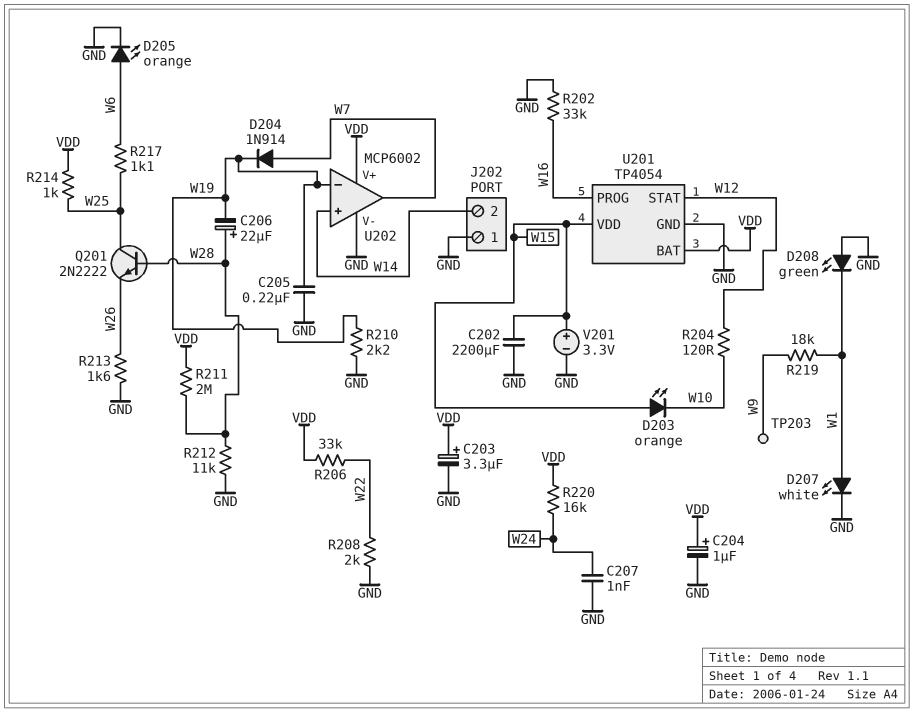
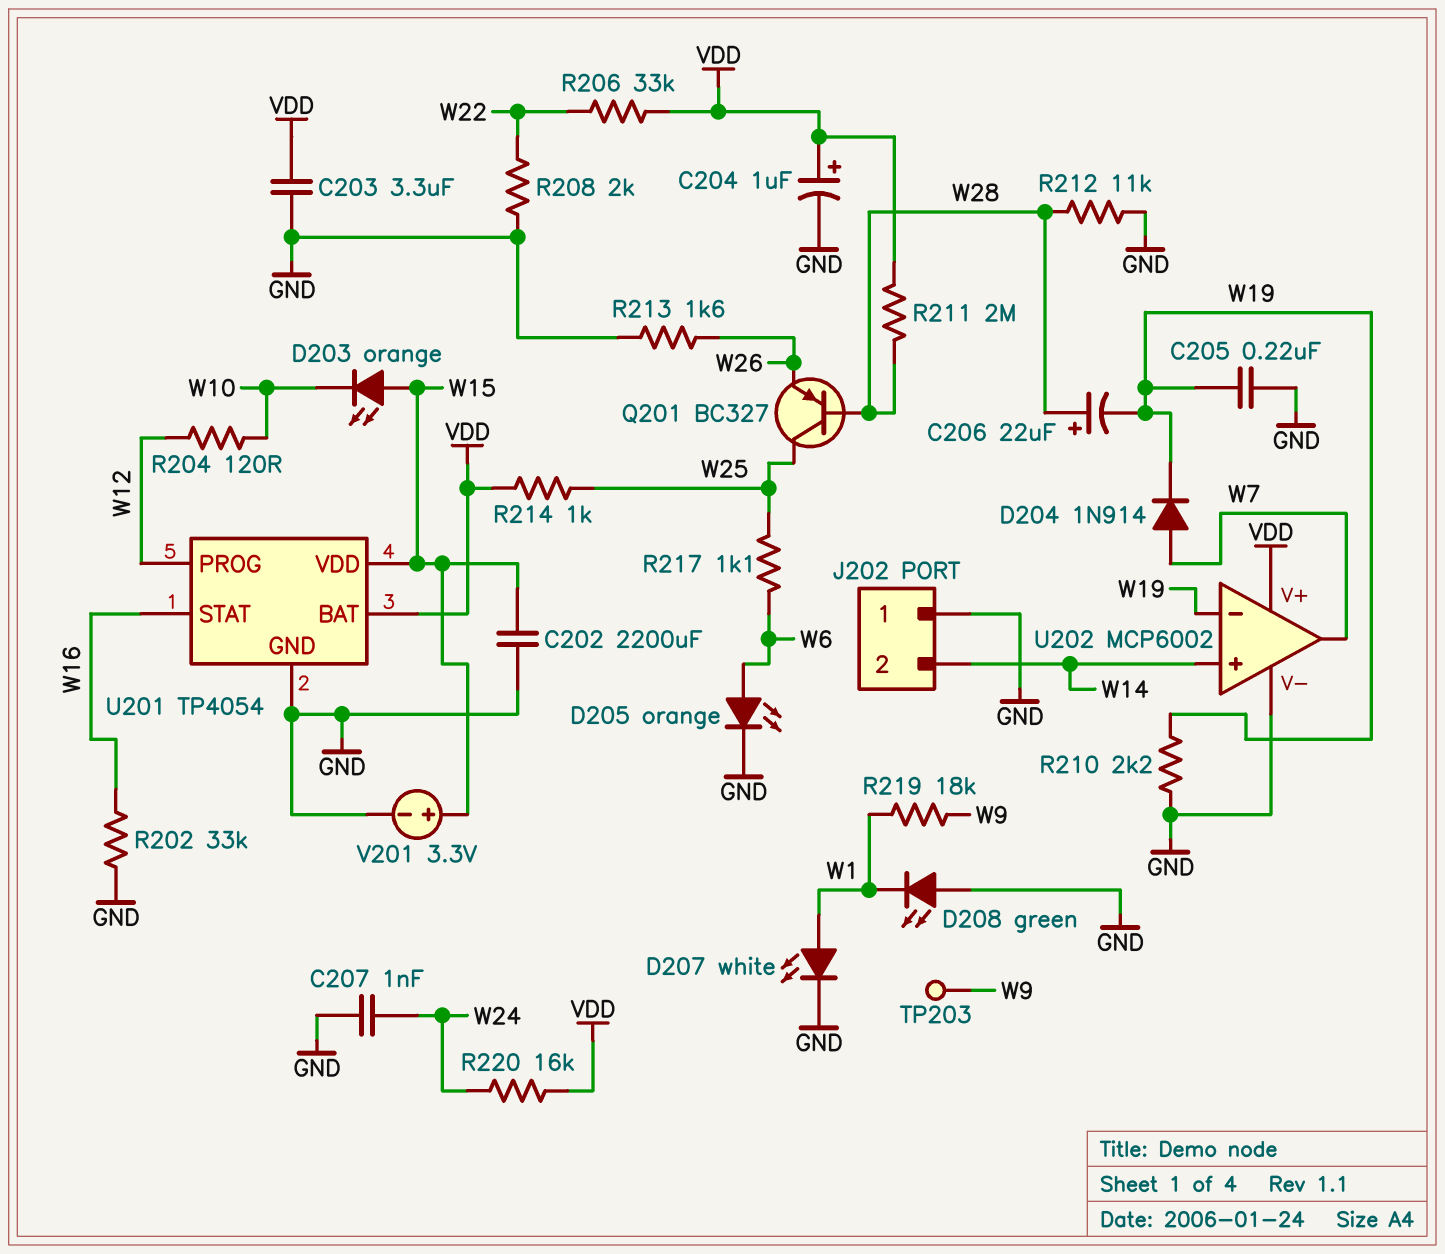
C203: 3.3uF (plus VDD, minus GND) -> 3.3uF (GND, VDD)
Q201: NPN 2N2222 (B W28, C W25, E W26) -> PNP BC327 (B W28, C W25, E W26)
U201 pin PROG: W16 -> W12
U201 pin STAT: W12 -> W16

